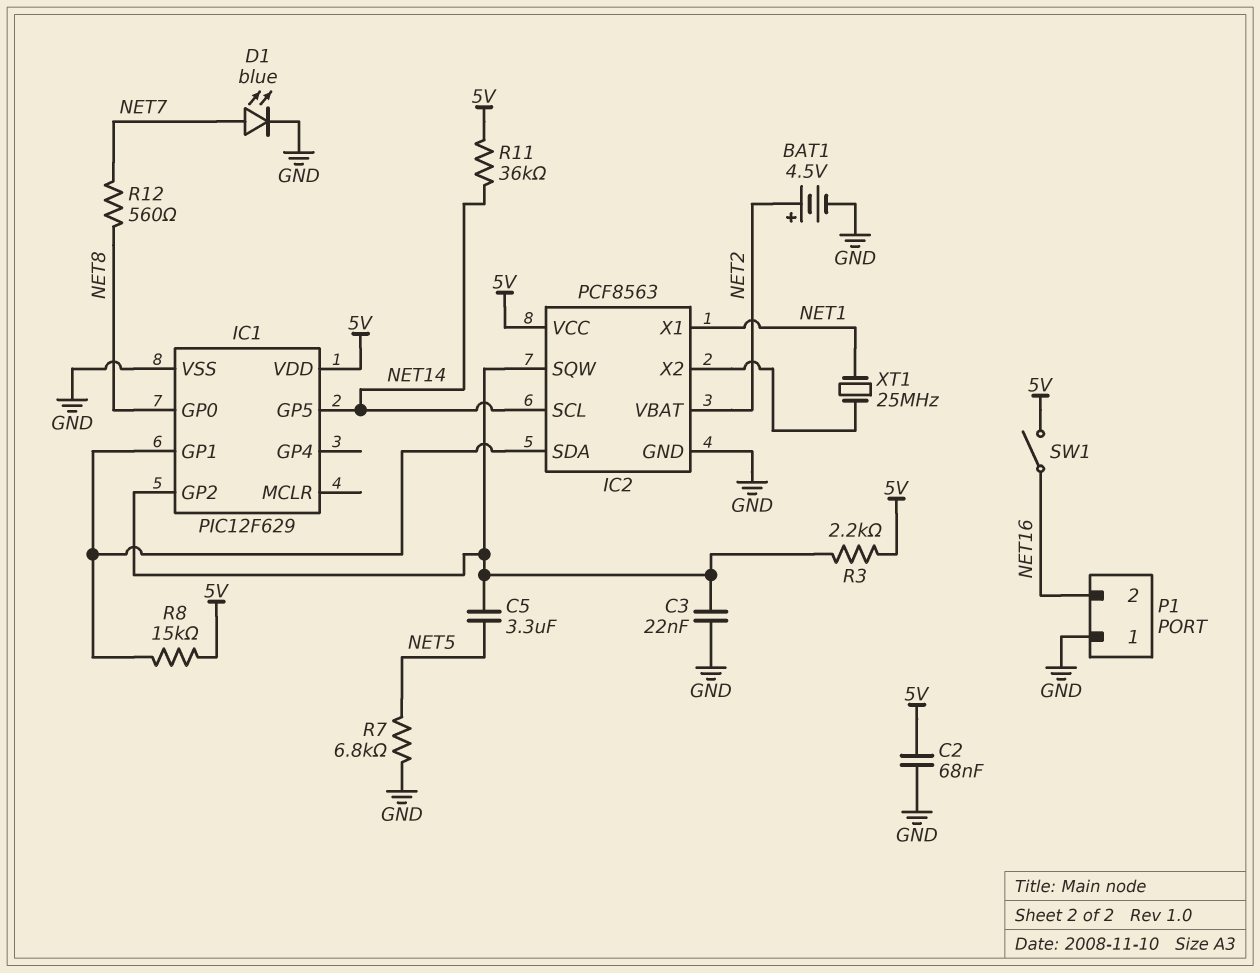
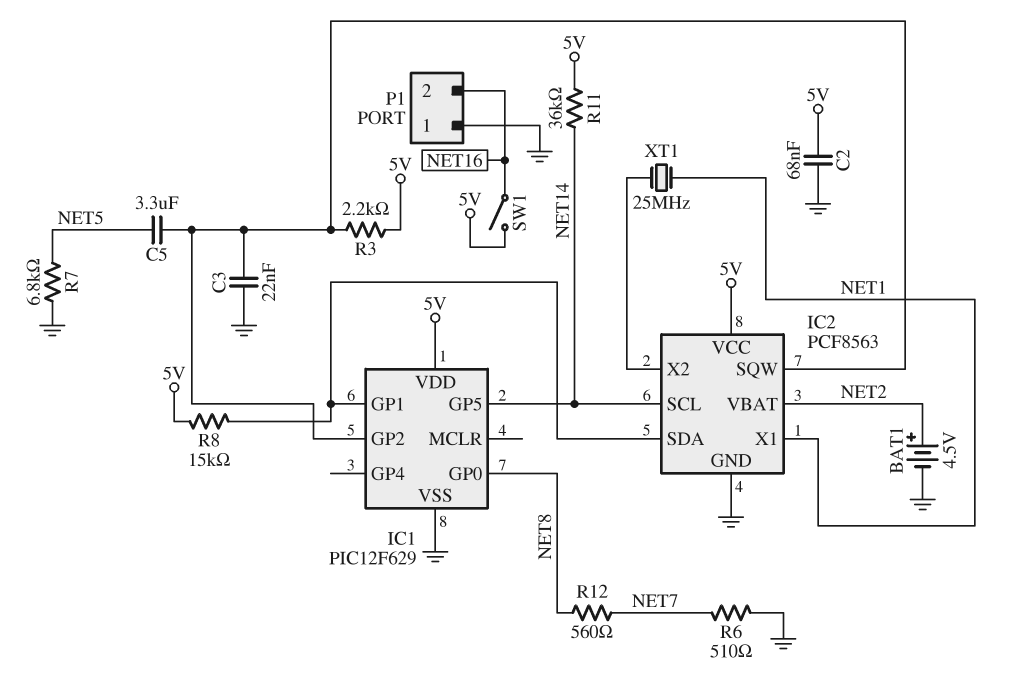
D1: LED blue (A NET7, K GND) -> none
R6: none -> 510 (GND, NET7)

